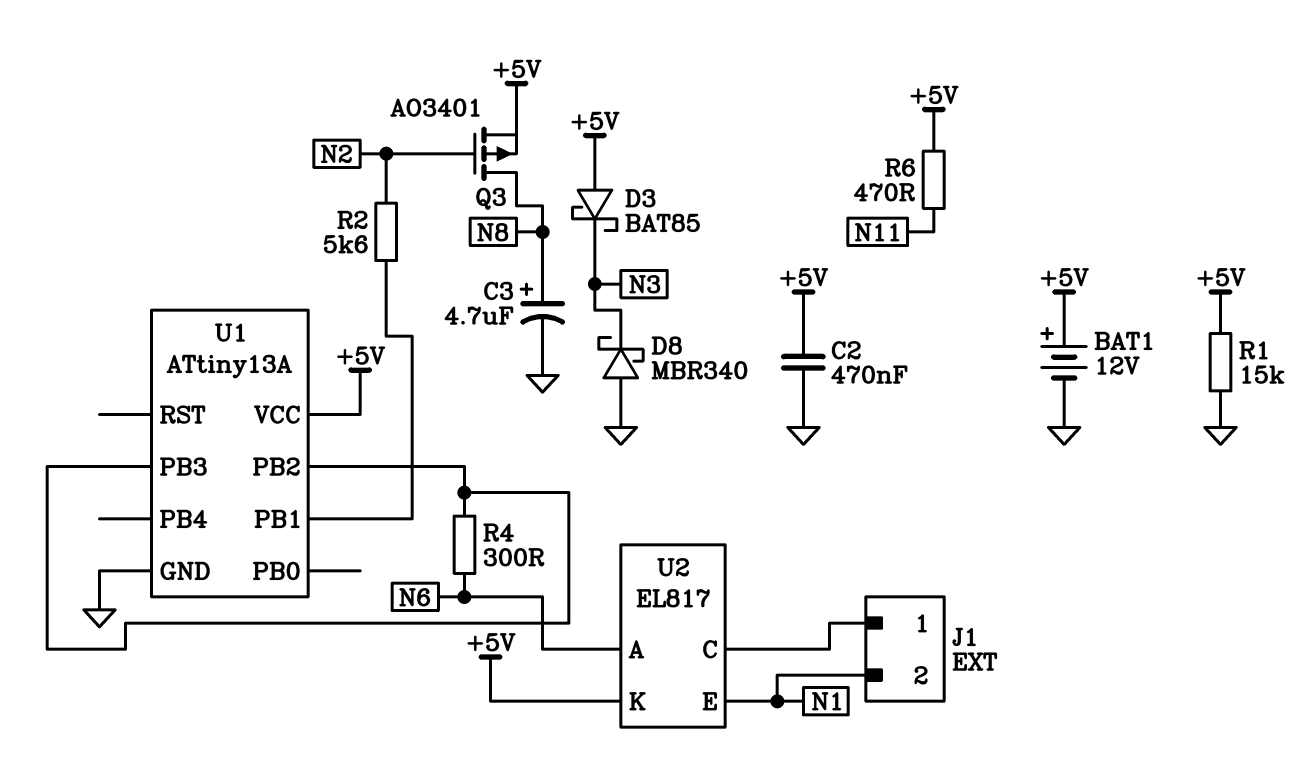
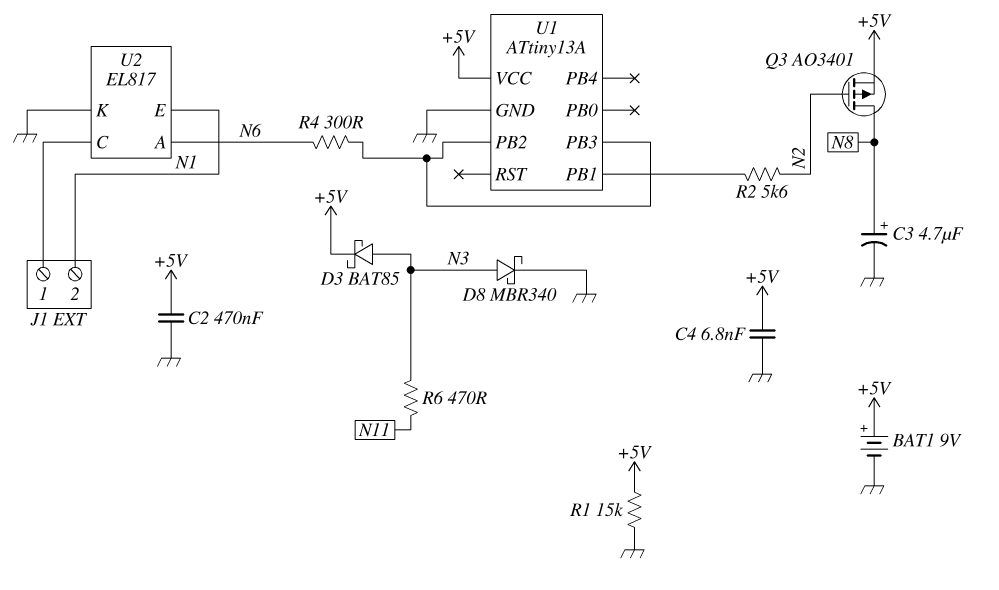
BAT1: 12V (plus +5V, minus GND) -> 9V (plus +5V, minus GND)
C4: none -> 6.8nF (+5V, GND)
D3: schottky BAT85 (A +5V, K N3) -> schottky BAT85 (A N3, K +5V)
D8: schottky MBR340 (A GND, K N3) -> schottky MBR340 (A N3, K GND)
R6: 470 (+5V, N11) -> 470 (N3, N11)
U2 pin K: +5V -> GND

